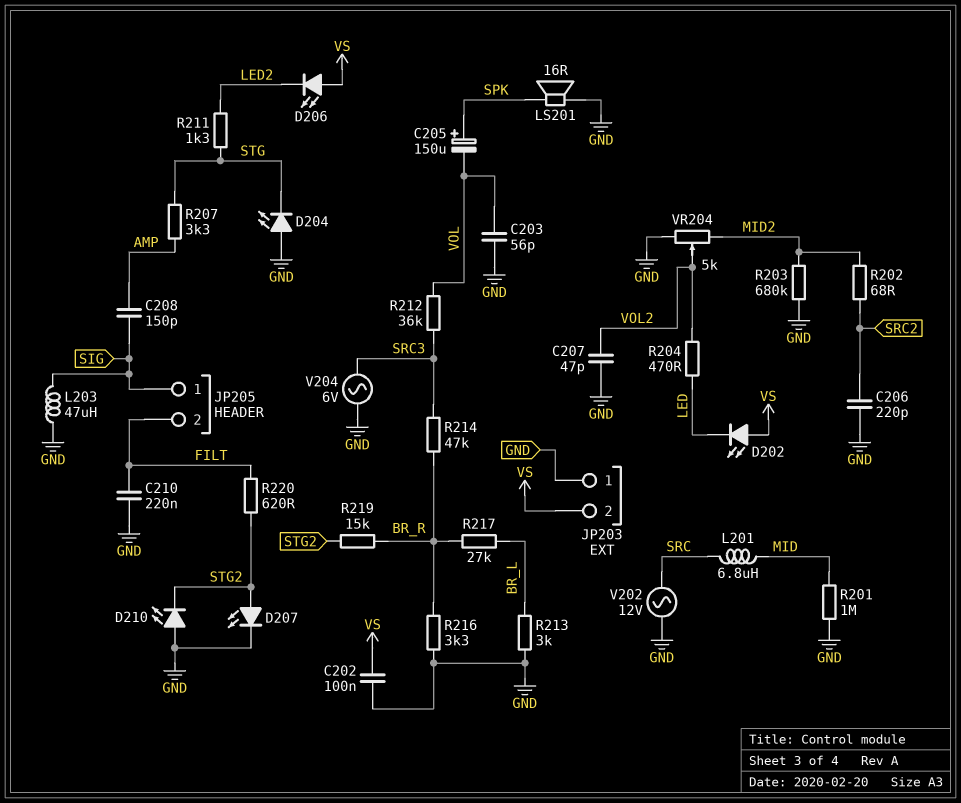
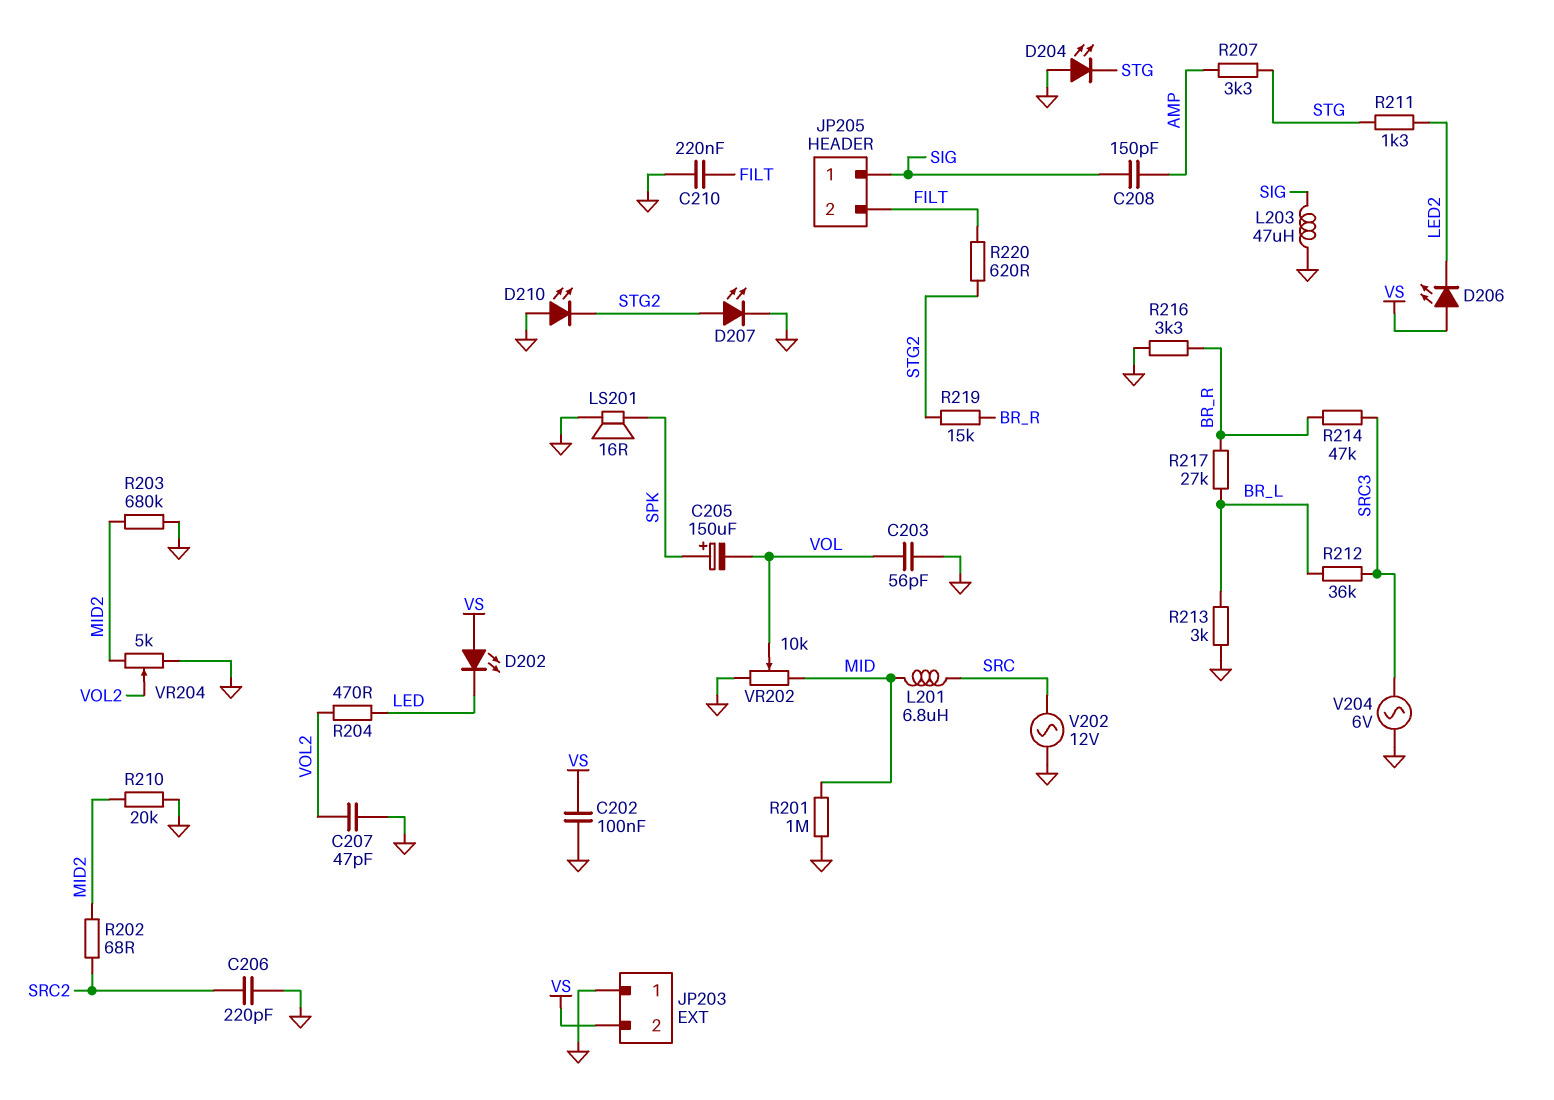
R210: none -> 20k (GND, MID2)
R212: 36k (SRC3, VOL) -> 36k (BR_L, SRC3)
VR202: none -> 10k (GND, MID, wiper VOL)

